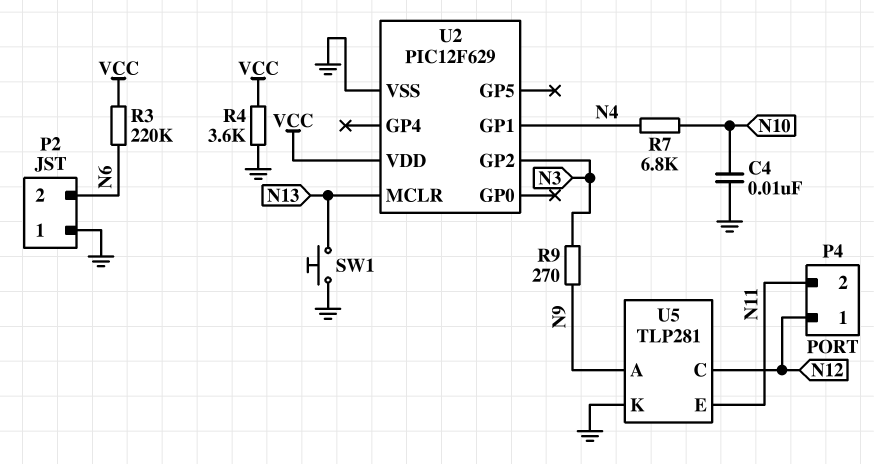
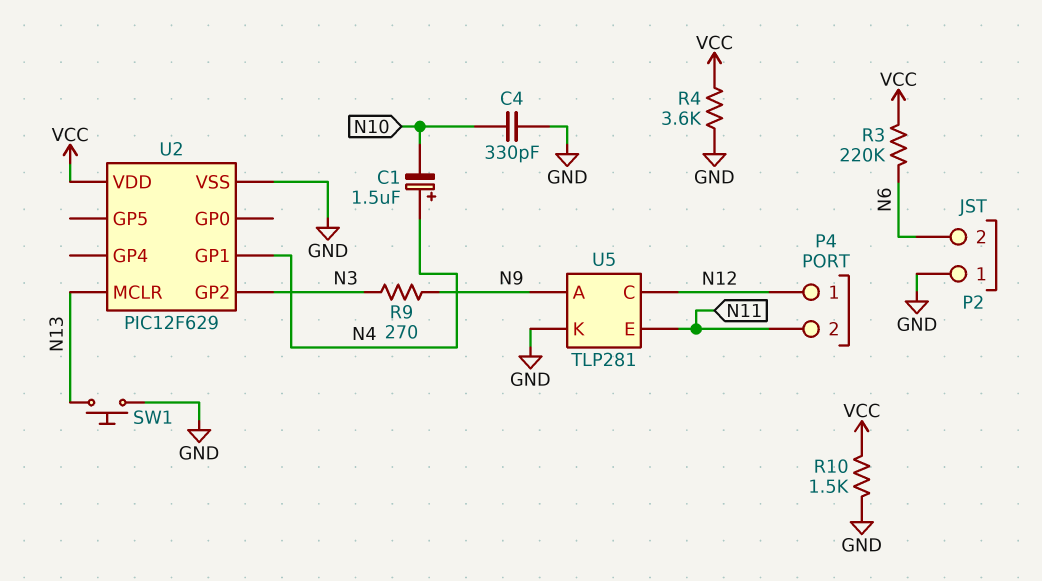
C1: none -> 1.5uF (plus N4, minus N10)
C4: 10nF (GND, N10) -> 330pF (GND, N10)
R7: 6.8k (N4, N10) -> none
R10: none -> 1.5k (GND, VCC)

